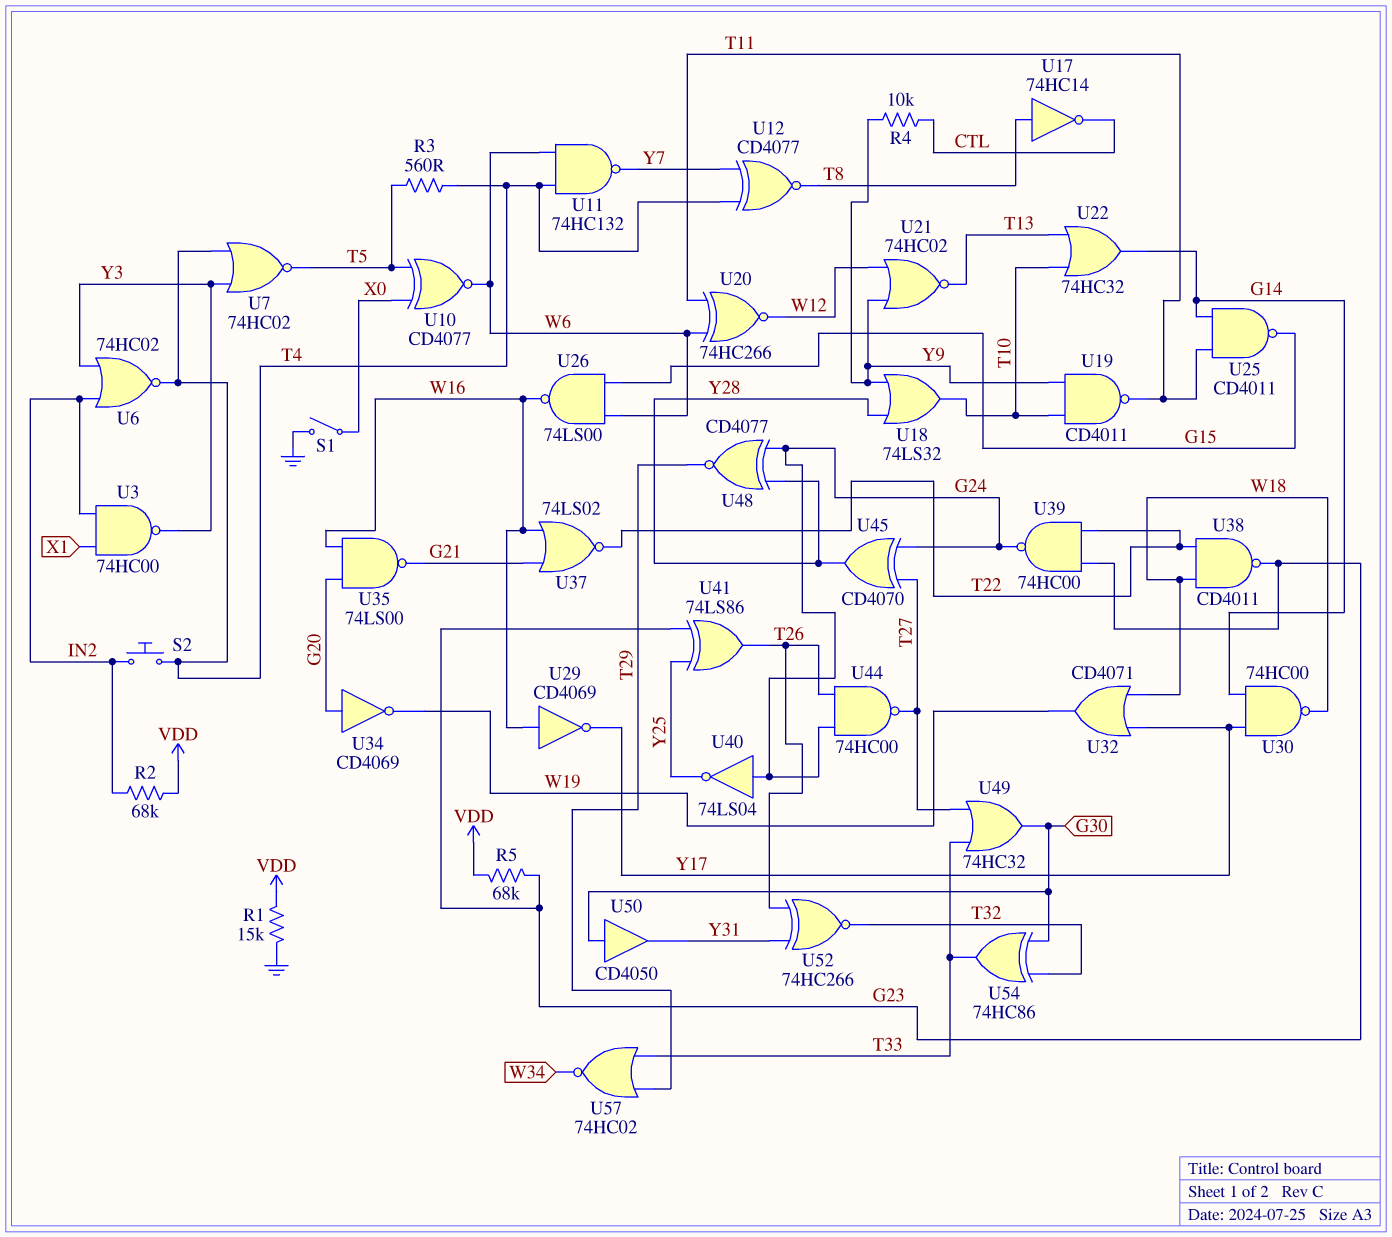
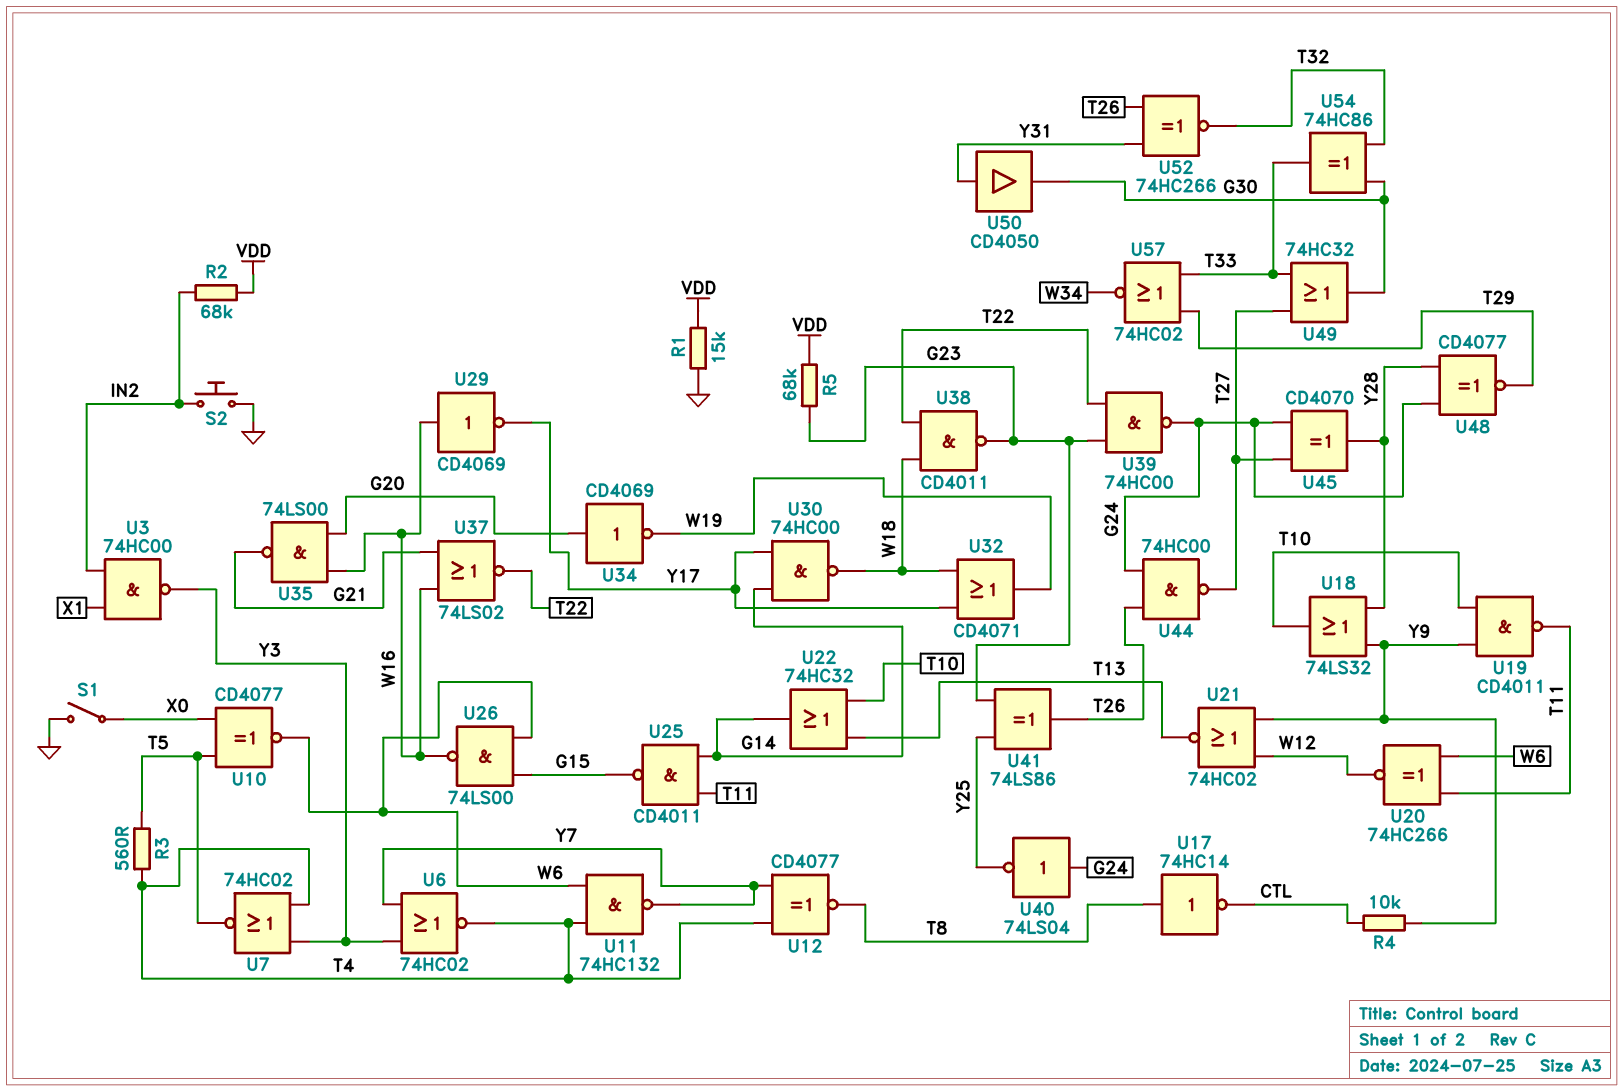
S2: button (IN2, T4) -> button (GND, IN2)
U6: NOR 74HC02 (in IN2, in Y3, out T4) -> NOR 74HC02 (in Y3, in Y7, out T4)
U50: buffer CD4050 (in G30, out Y31) -> buffer CD4050 (in Y31, out G30)

